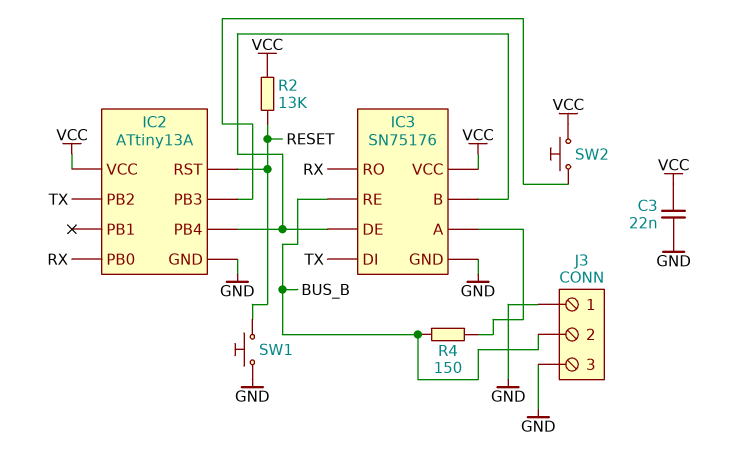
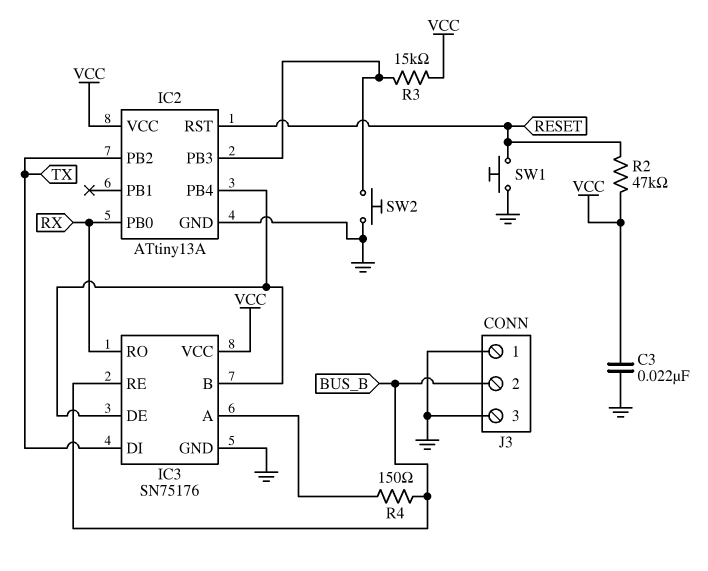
R2: 13k (RESET, VCC) -> 47k (RESET, VCC)
R3: none -> 15k (IC2/PB3, VCC)
SW2: button (IC2/PB3, VCC) -> button (GND, IC2/PB3)

